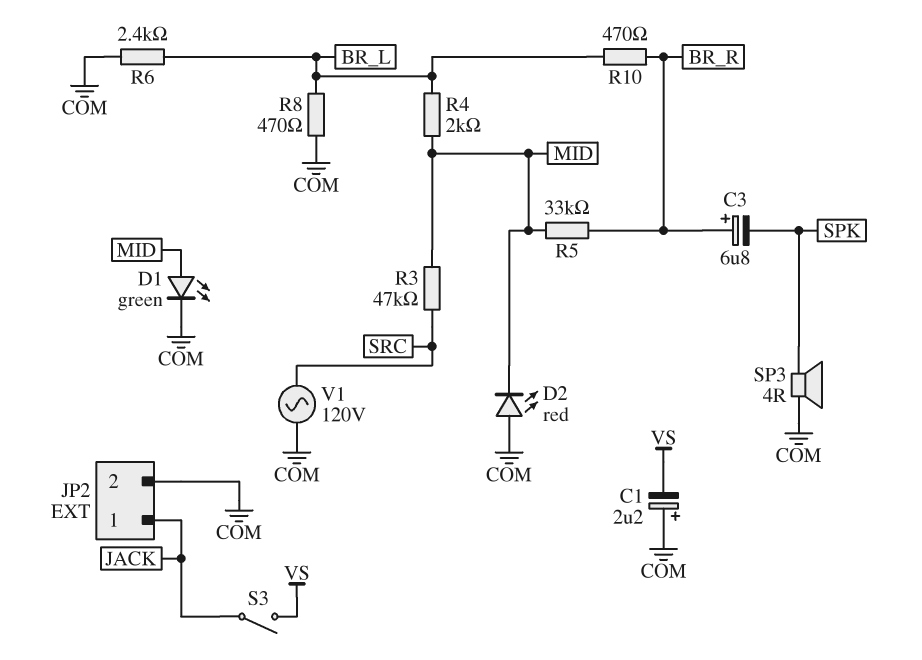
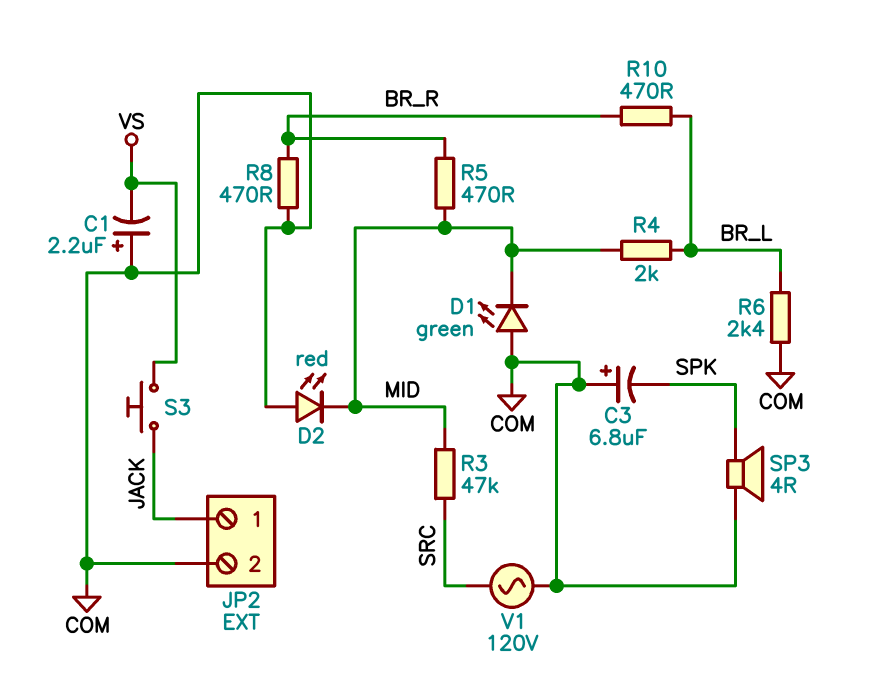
C3: 6.8uF (plus BR_R, minus SPK) -> 6.8uF (plus COM, minus SPK)
D1: LED green (A MID, K COM) -> LED green (A COM, K MID)
R5: 33k (BR_R, MID) -> 470 (BR_R, MID)
R8: 470 (BR_L, COM) -> 470 (BR_R, COM)
S3: switch (JACK, VS) -> button (JACK, VS)

